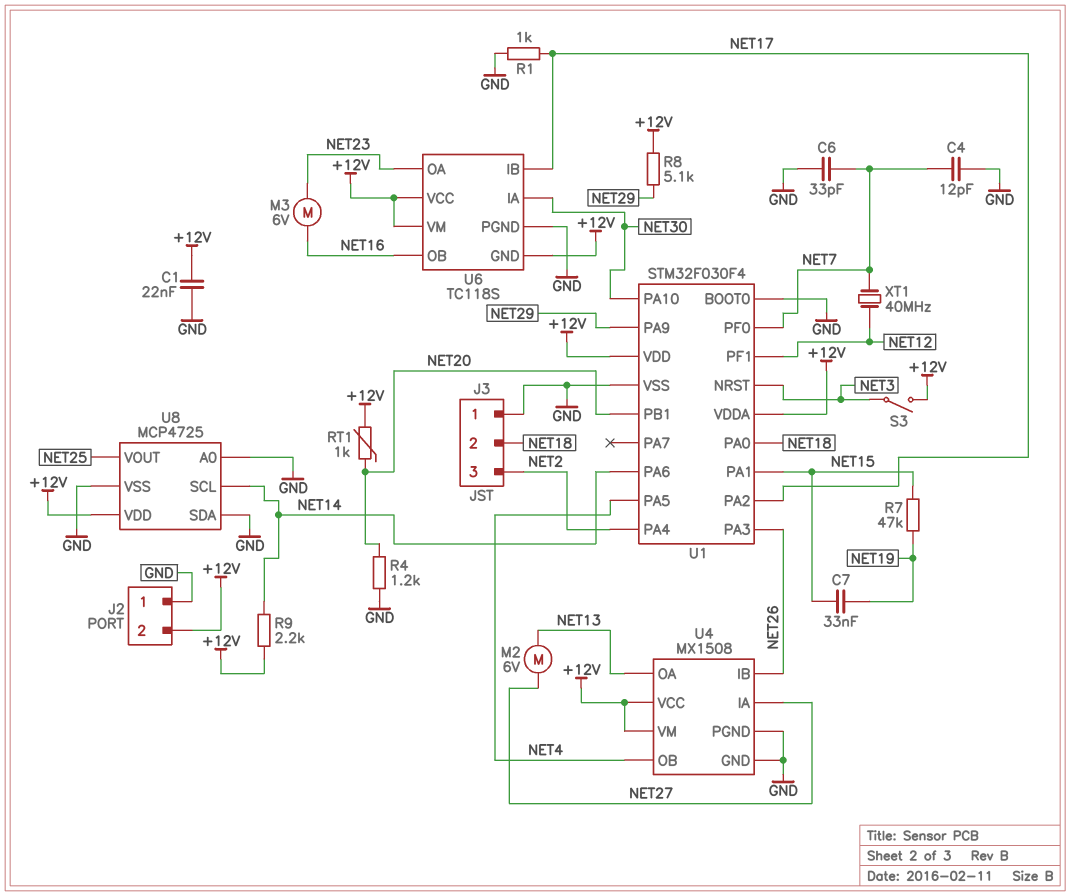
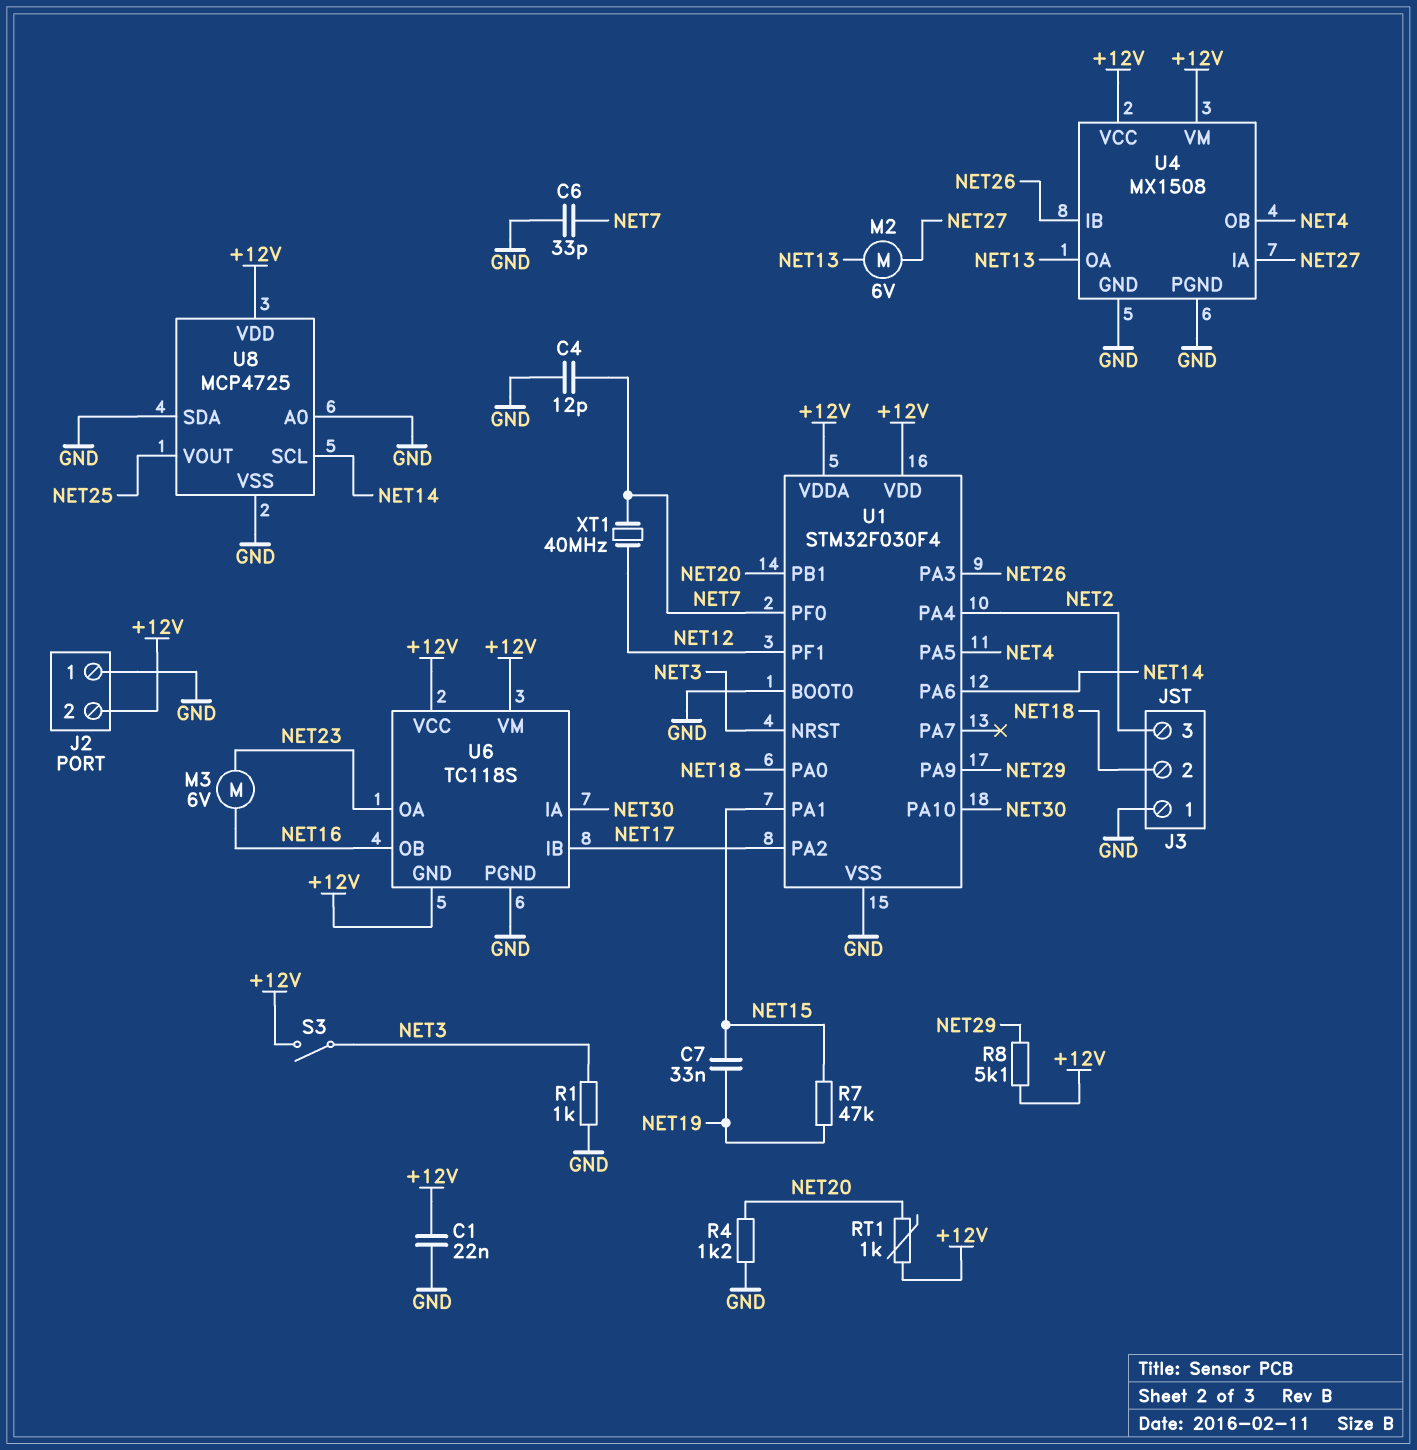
R1: 1k (GND, NET17) -> 1k (GND, NET3)
R9: 2.2k (+12V, NET14) -> none

